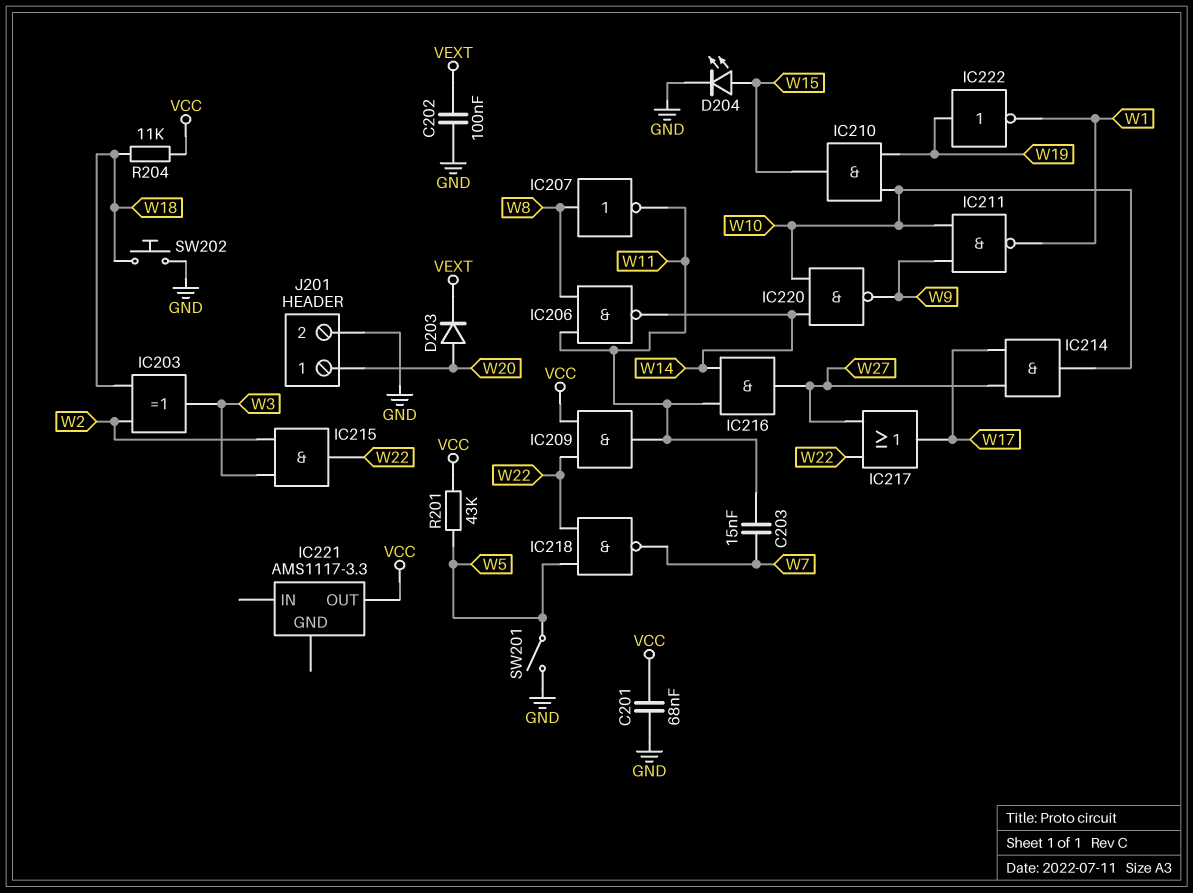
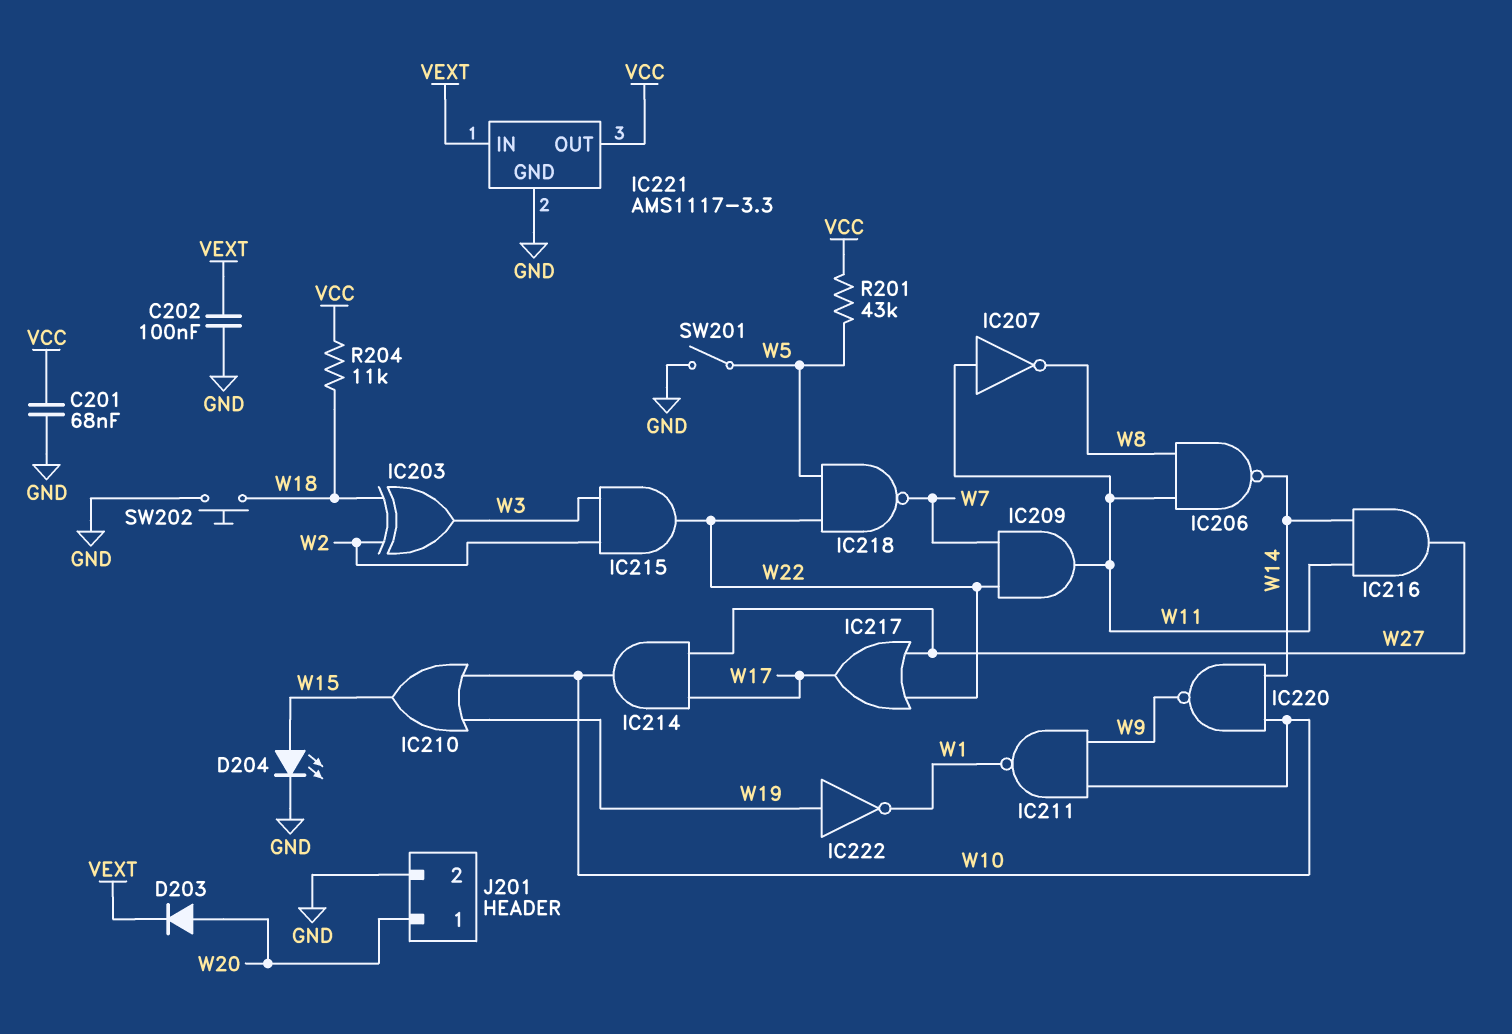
C203: 15nF (W7, W11) -> none
IC207: NOT (in W8, out W11) -> NOT (in W11, out W8)
IC209: AND (in VCC, in W22, out W11) -> AND (in W7, in W22, out W11)
IC210: AND (in W10, in W19, out W15) -> OR (in W10, in W19, out W15)
IC221 pin GND: none -> GND
IC221 pin IN: none -> VEXT

